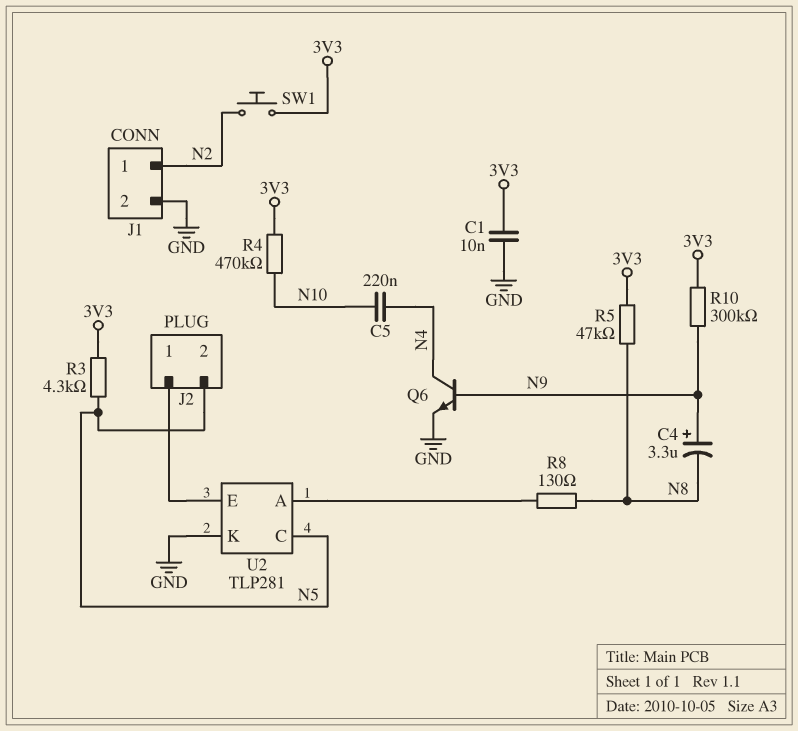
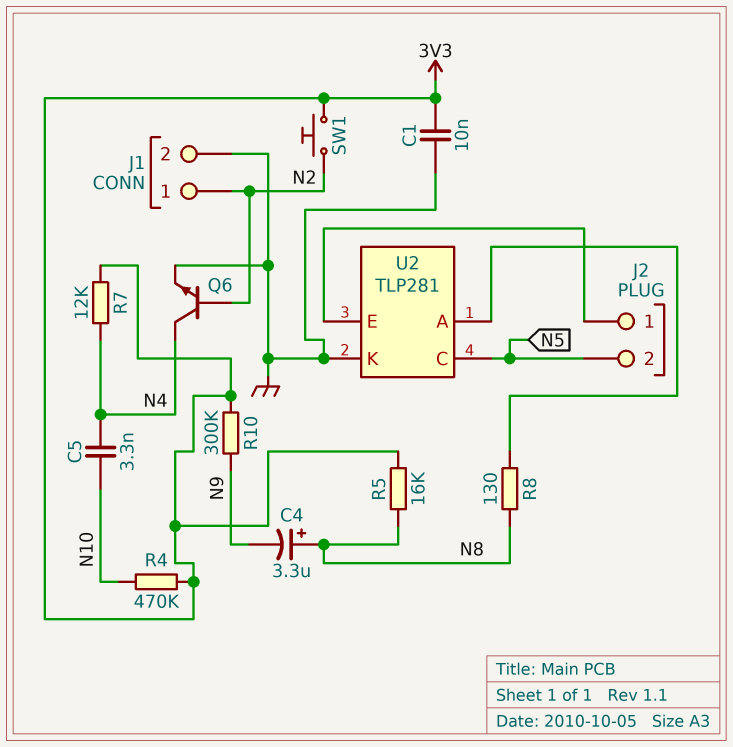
C4: 3.3uF (plus N9, minus N8) -> 3.3uF (plus N8, minus N9)
C5: 220nF (N4, N10) -> 3.3nF (N4, N10)
Q6: NPN (B N9, C N4, E GND) -> NPN (B N2, C N4, E GND)
R3: 4.3k (3V3, N5) -> none
R5: 47k (3V3, N8) -> 16k (3V3, N8)
R7: none -> 12k (3V3, N4)

